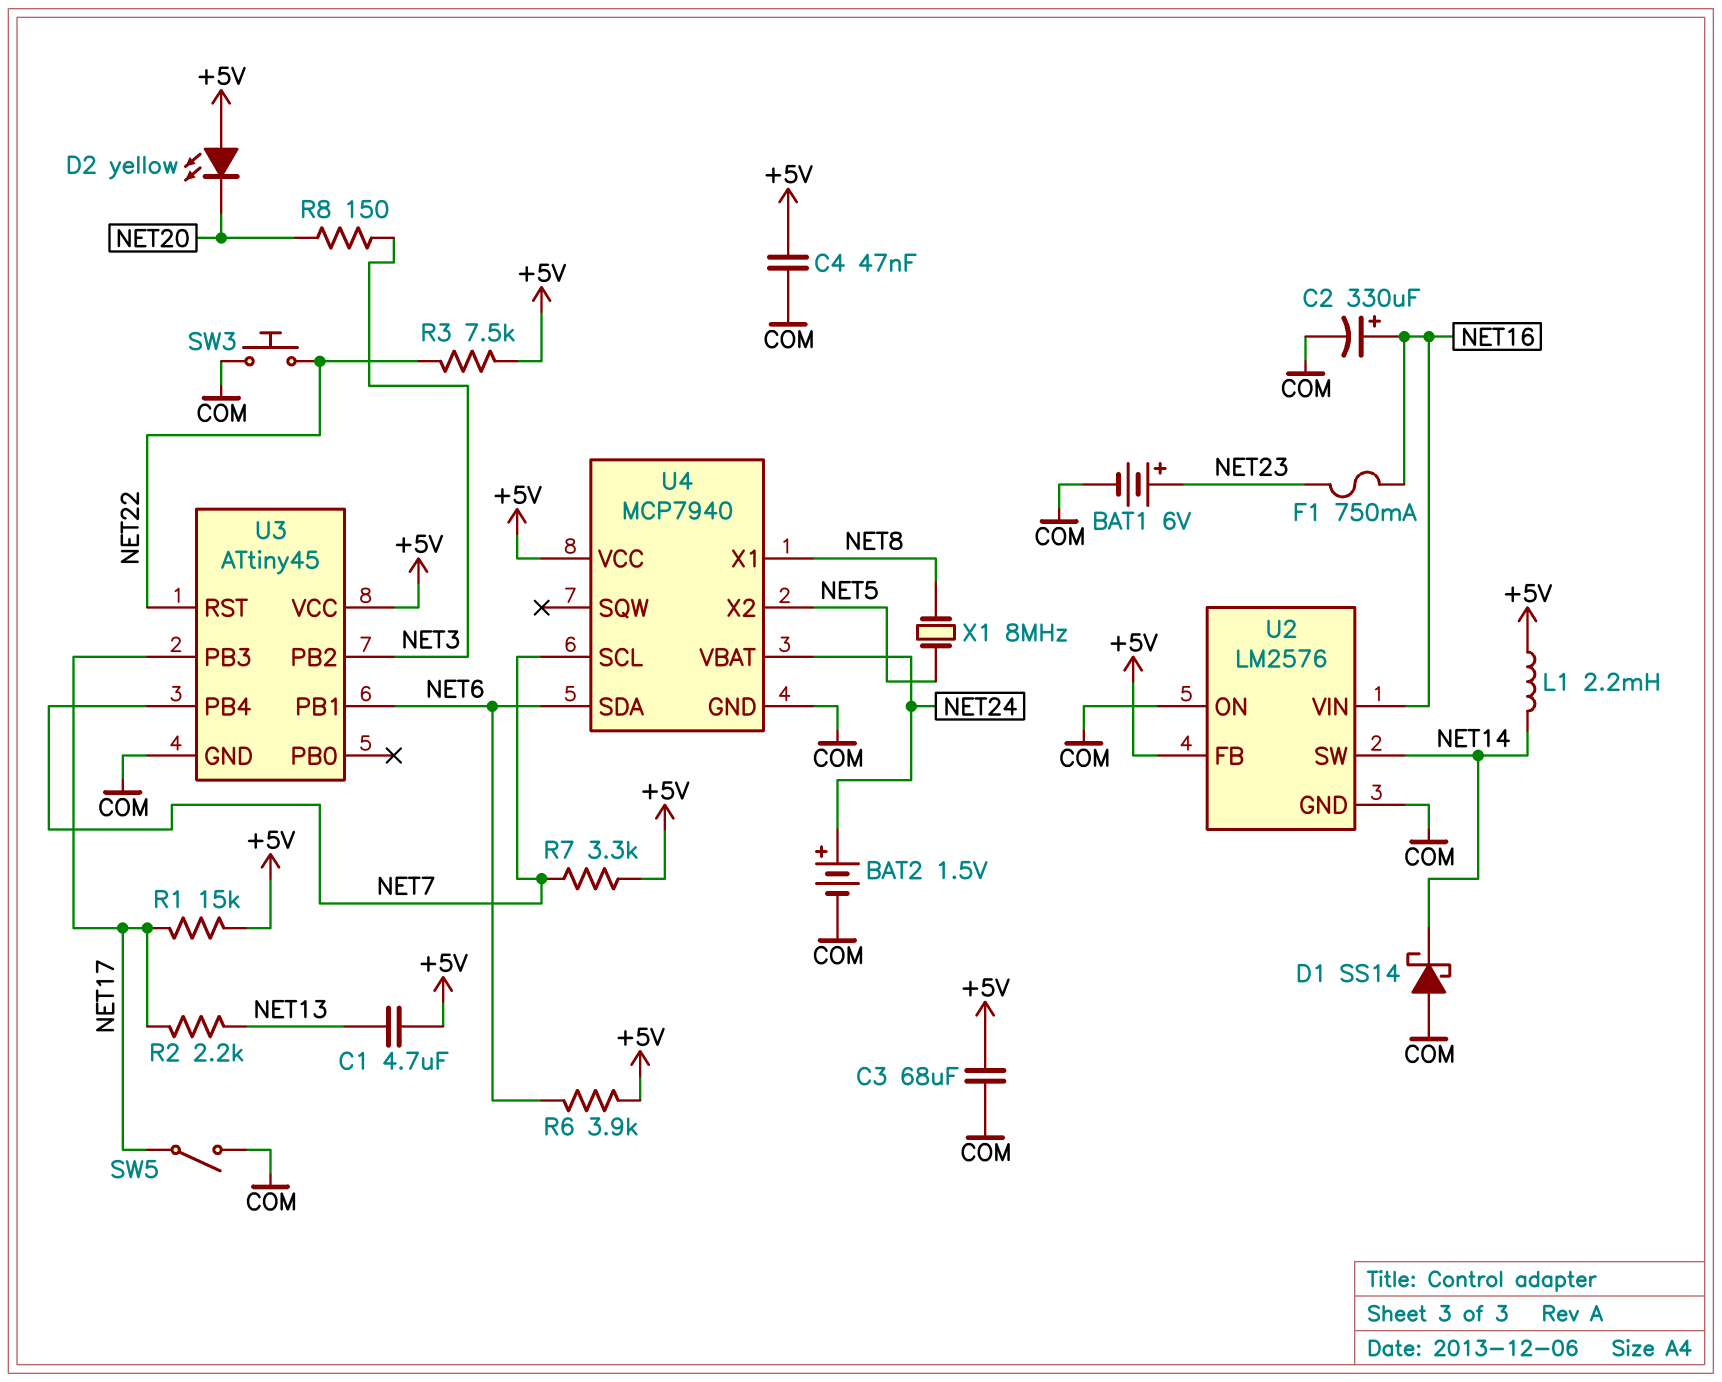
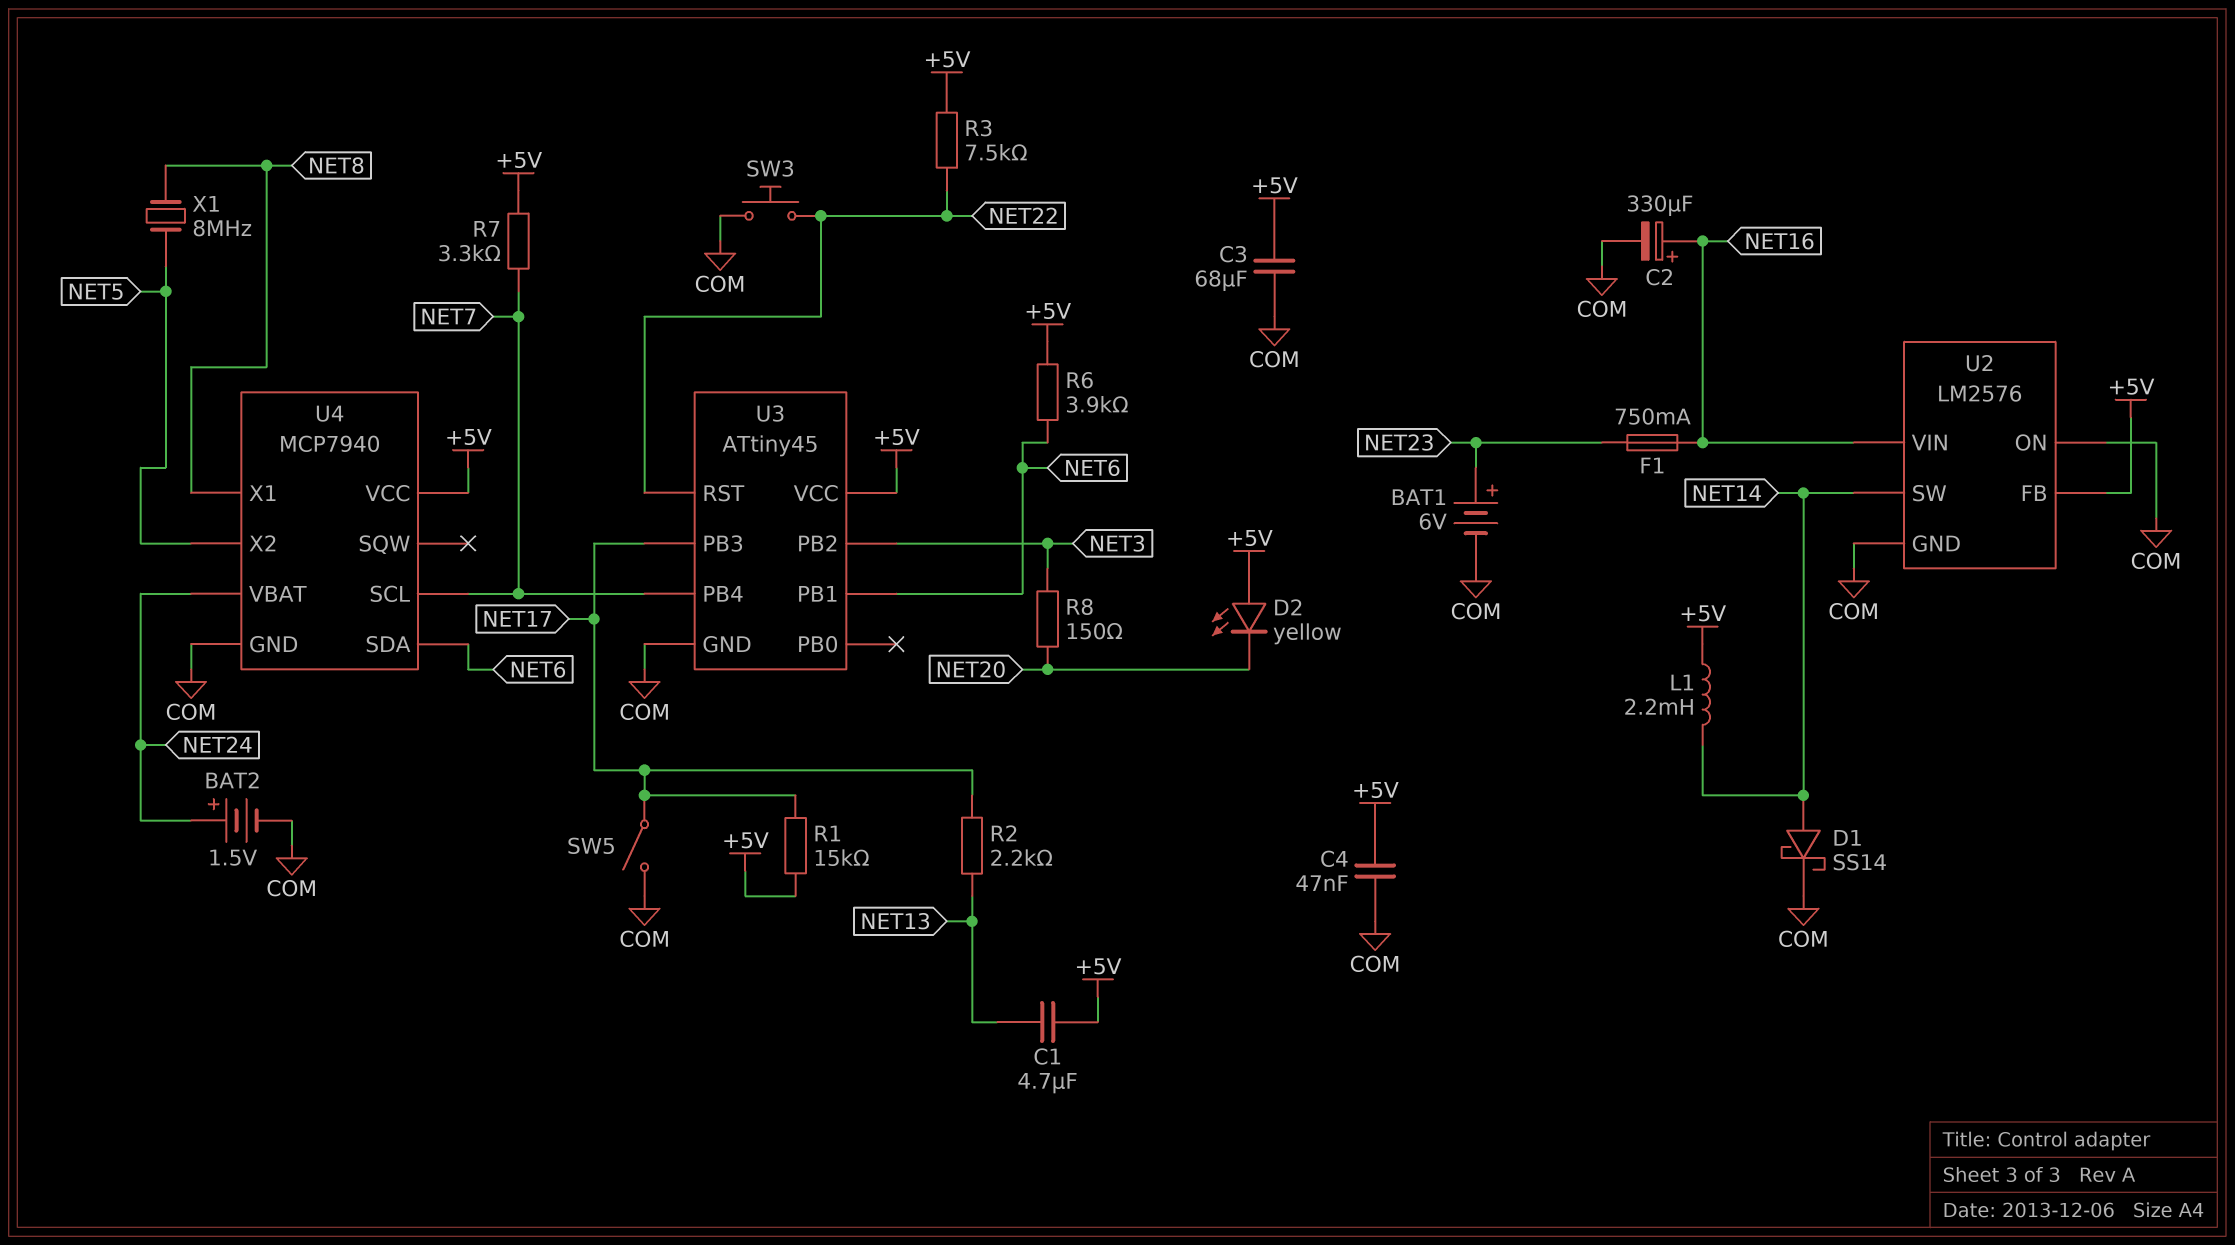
D1: schottky SS14 (A COM, K NET14) -> schottky SS14 (A NET14, K COM)

